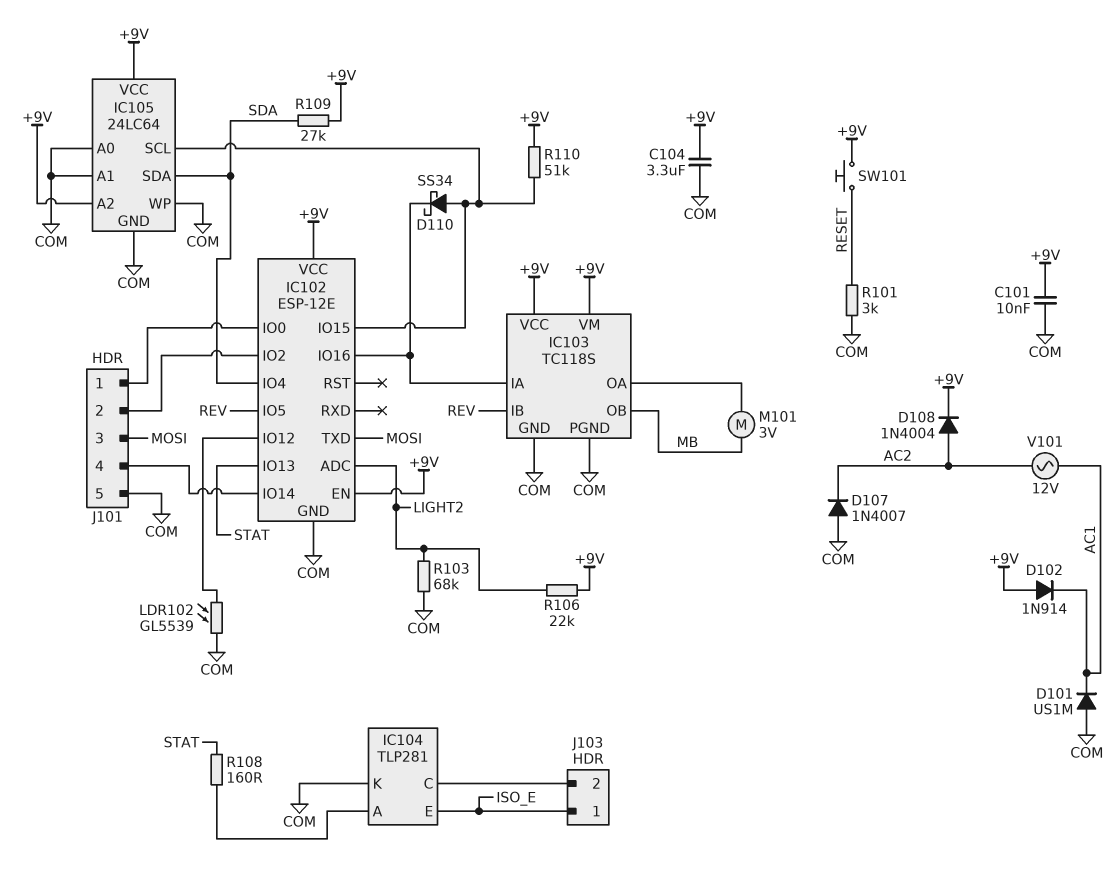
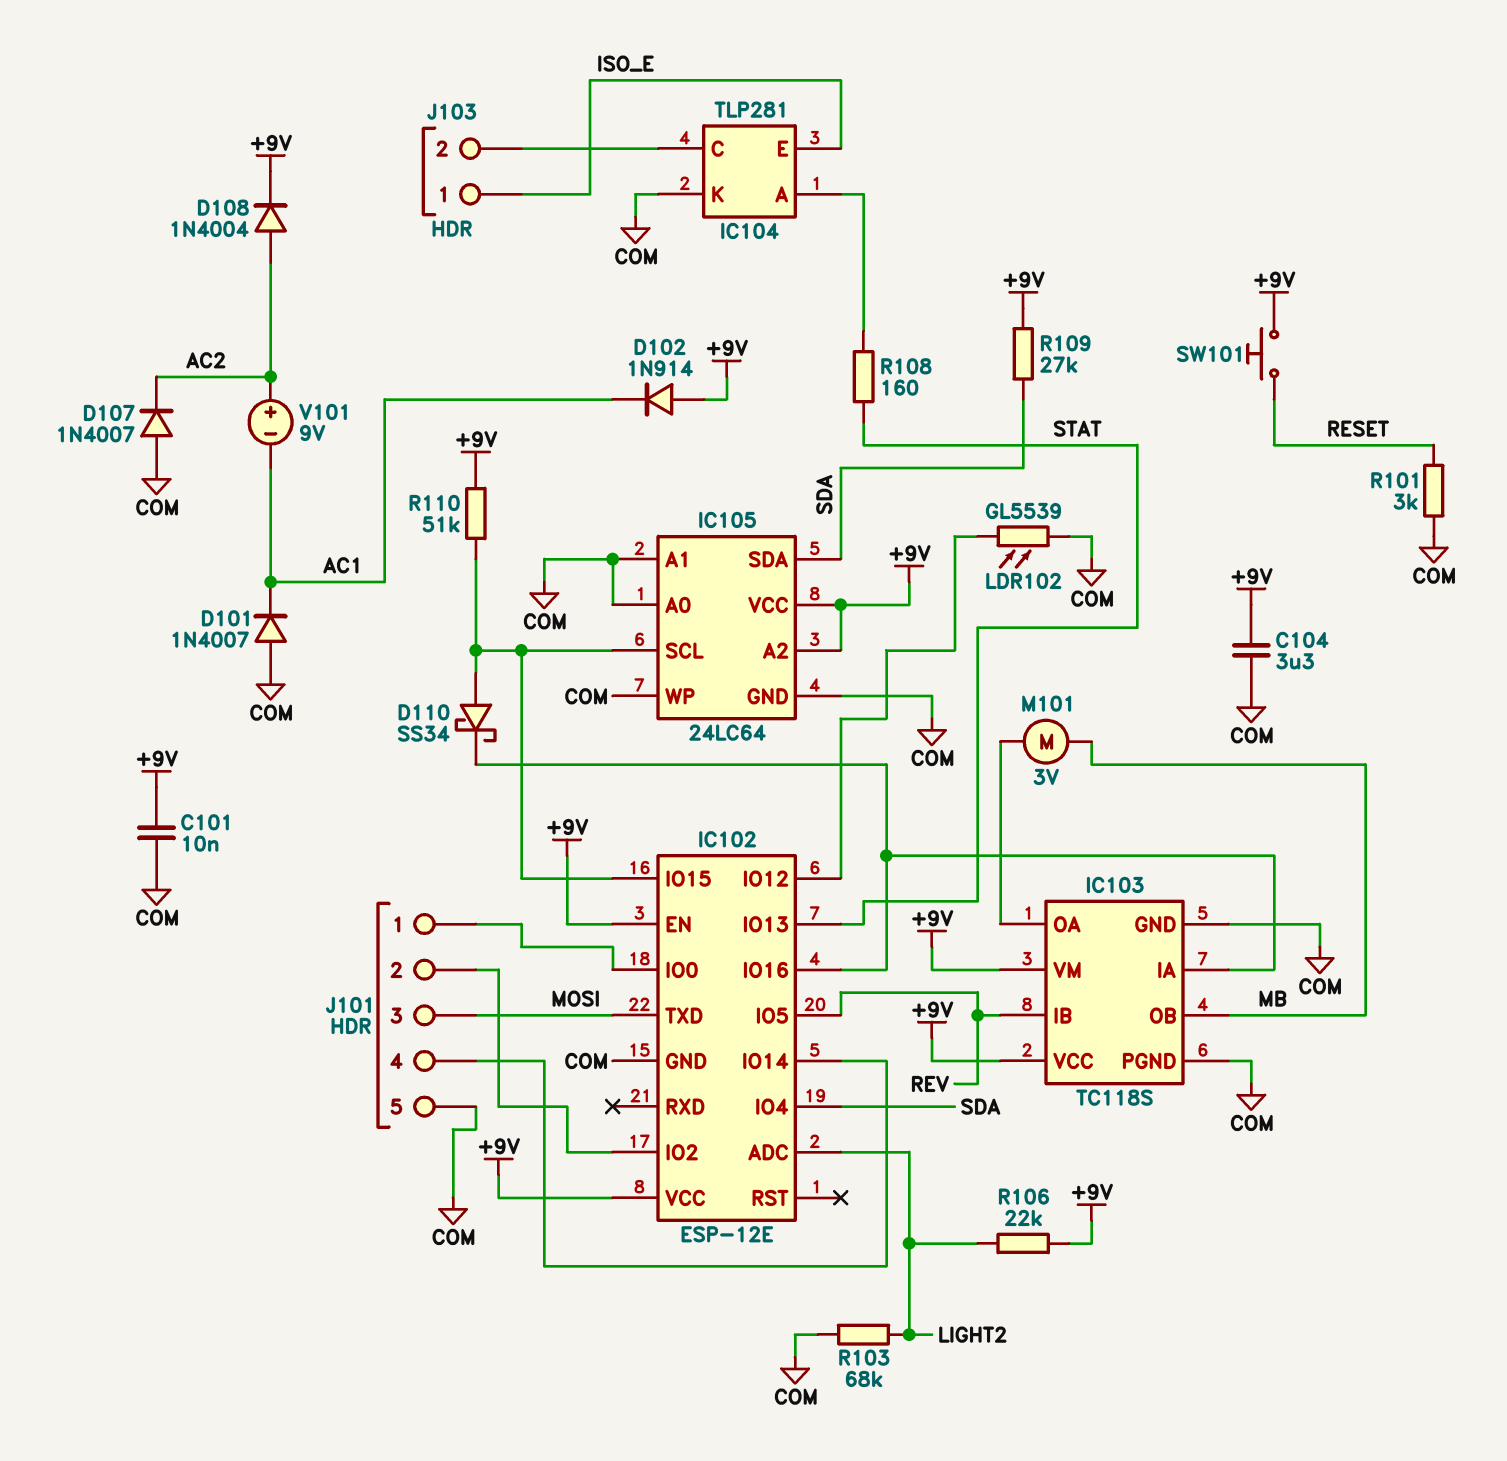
D101: diode US1M (A COM, K AC1) -> diode 1N4007 (A COM, K AC1)
V101: AC 12V (AC1, AC2) -> 9V (plus AC2, minus AC1)

